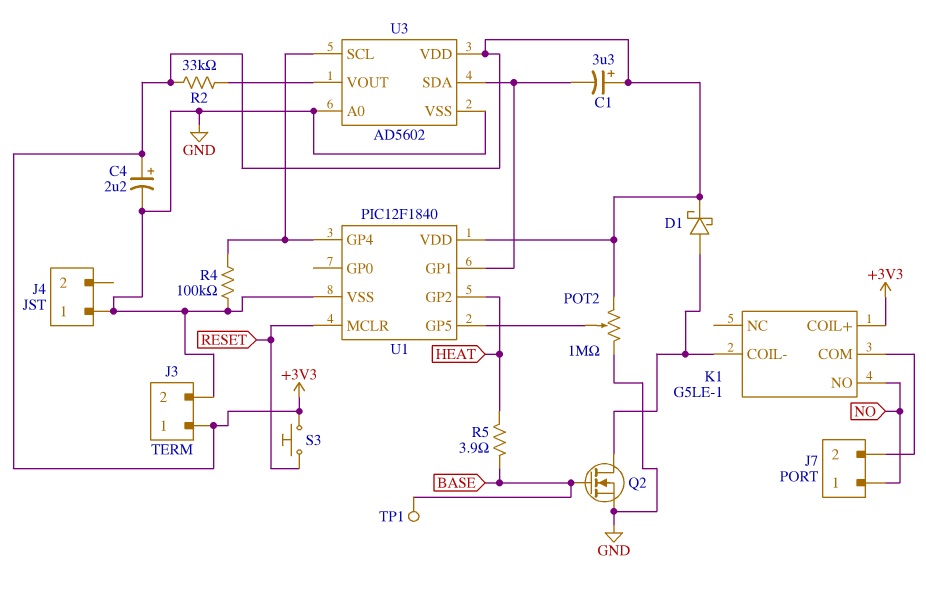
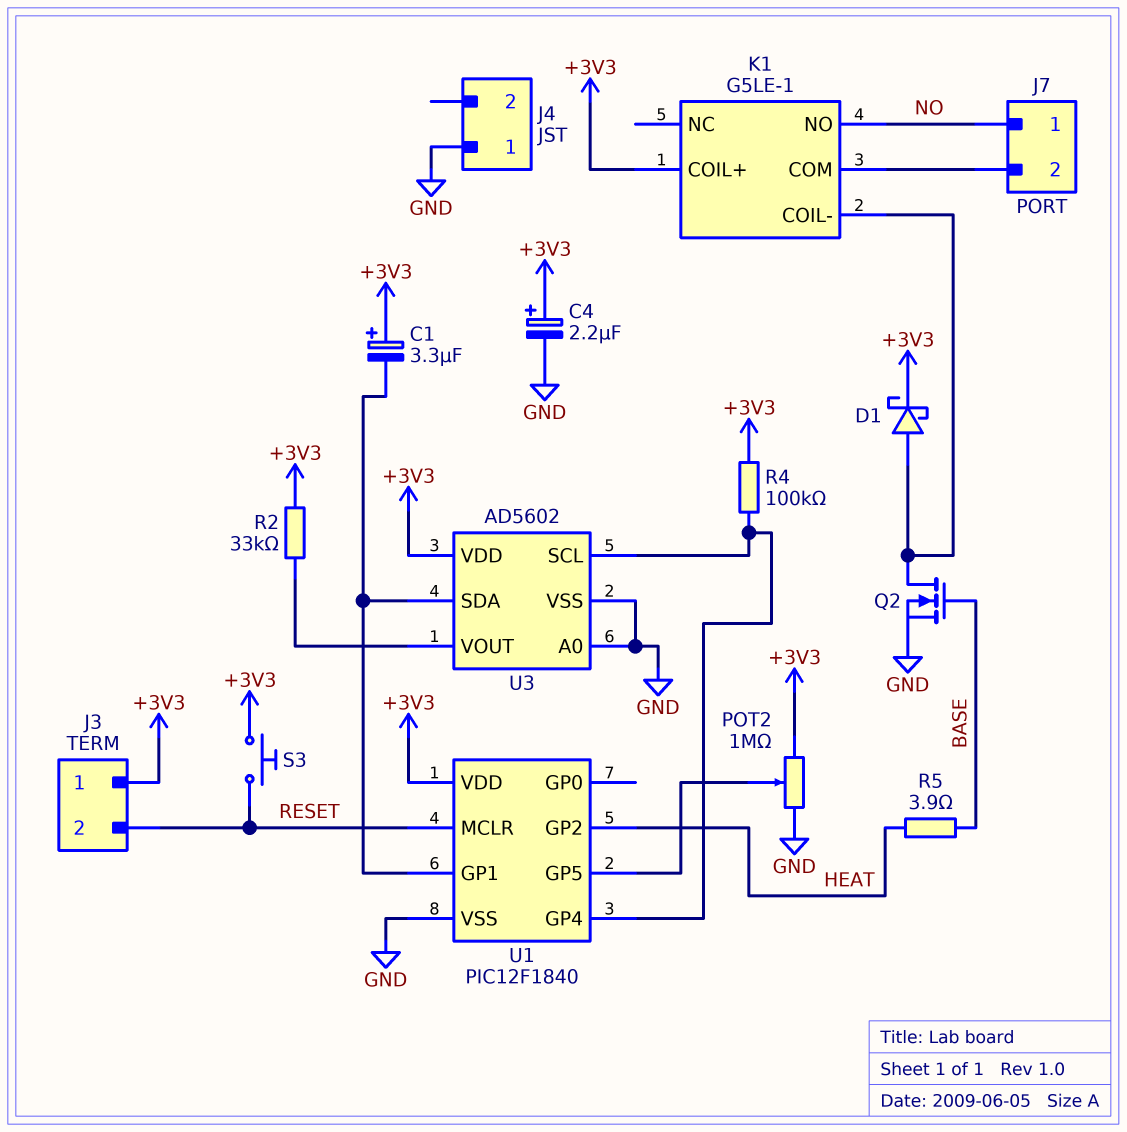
J3 pin 2: GND -> RESET
R4: 100k (GND, U1/GP4) -> 100k (+3V3, U1/GP4)
TP1: test point (BASE) -> none

